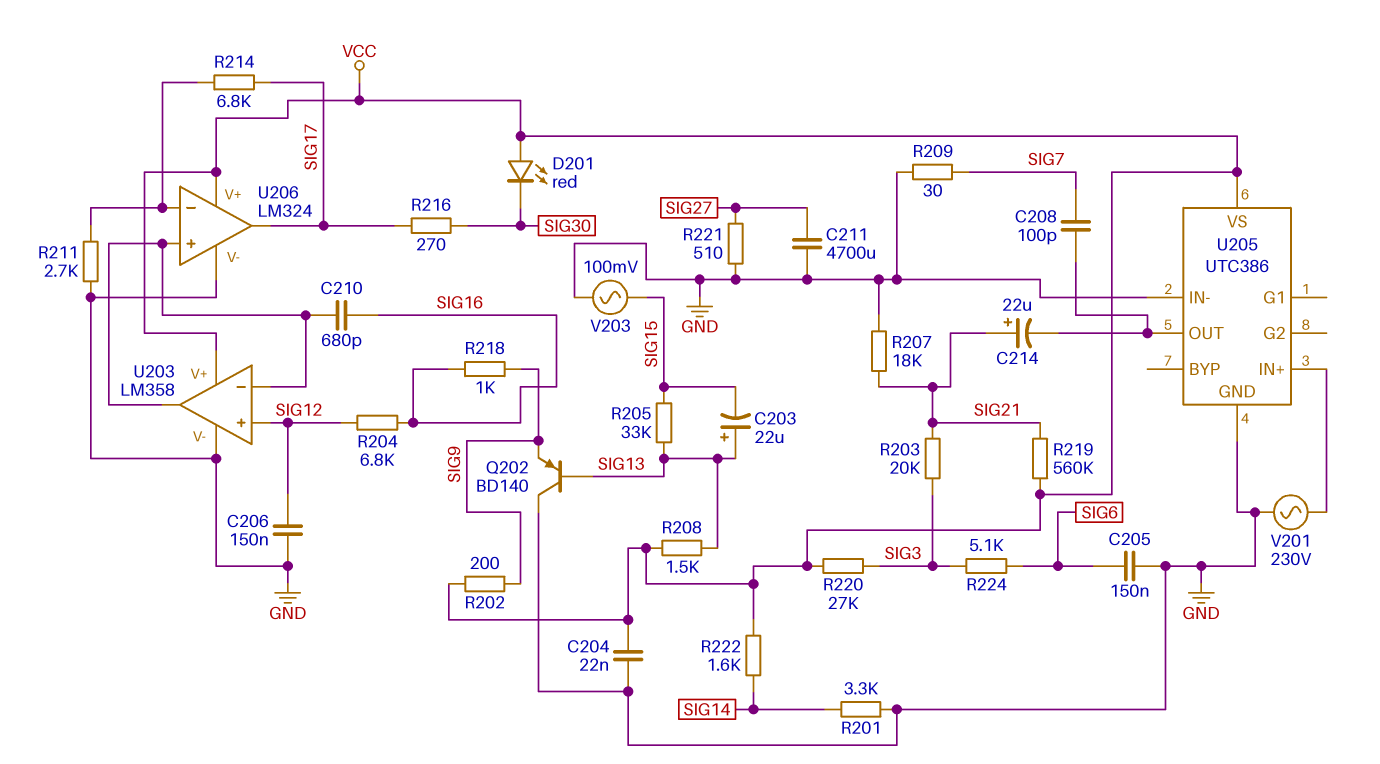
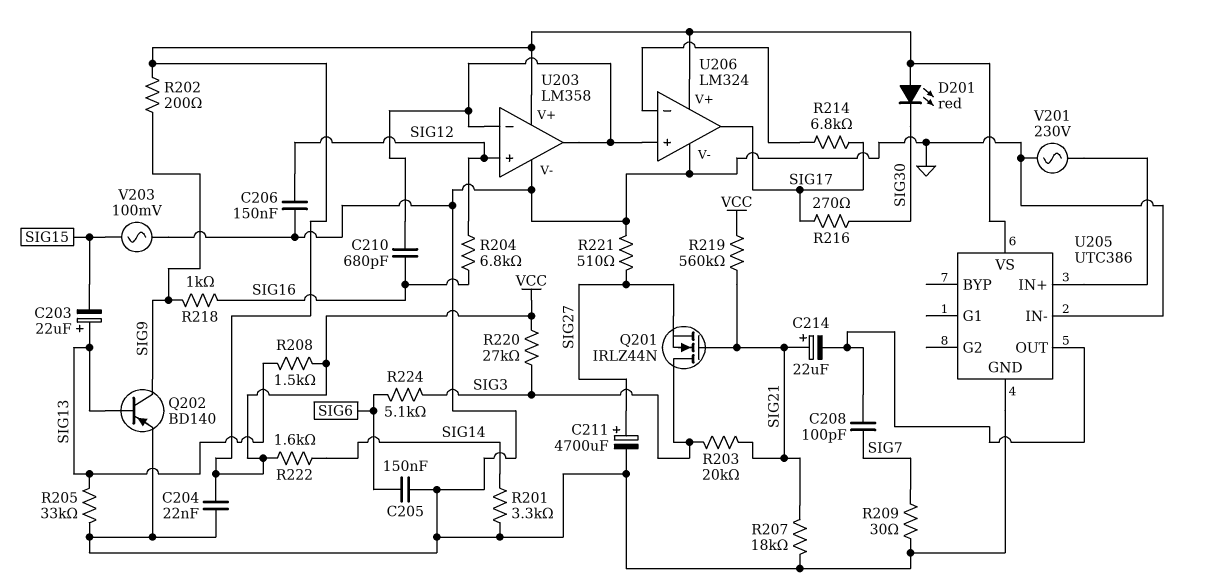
C211: 4700uF (GND, SIG27) -> 4700uF (plus SIG27, minus GND)
Q201: none -> NMOS IRLZ44N (G SIG21, D SIG3, S SIG27)
Q202: PNP BD140 (B SIG13, C GND, E SIG9) -> PNP BD140 (B SIG13, C SIG9, E GND)
R205: 33k (SIG13, SIG15) -> 33k (GND, SIG13)
R211: 2.7k (GND, U206/in-) -> none

